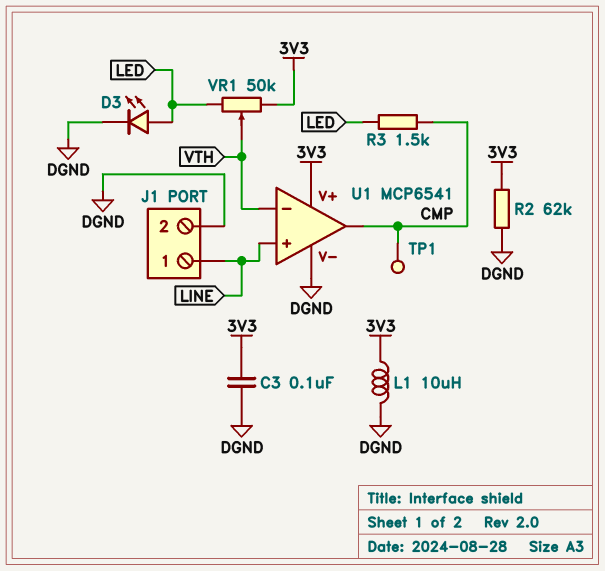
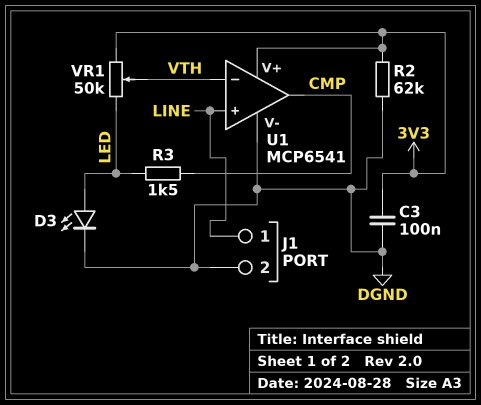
L1: 10uH (3V3, DGND) -> none
TP1: test point (CMP) -> none

